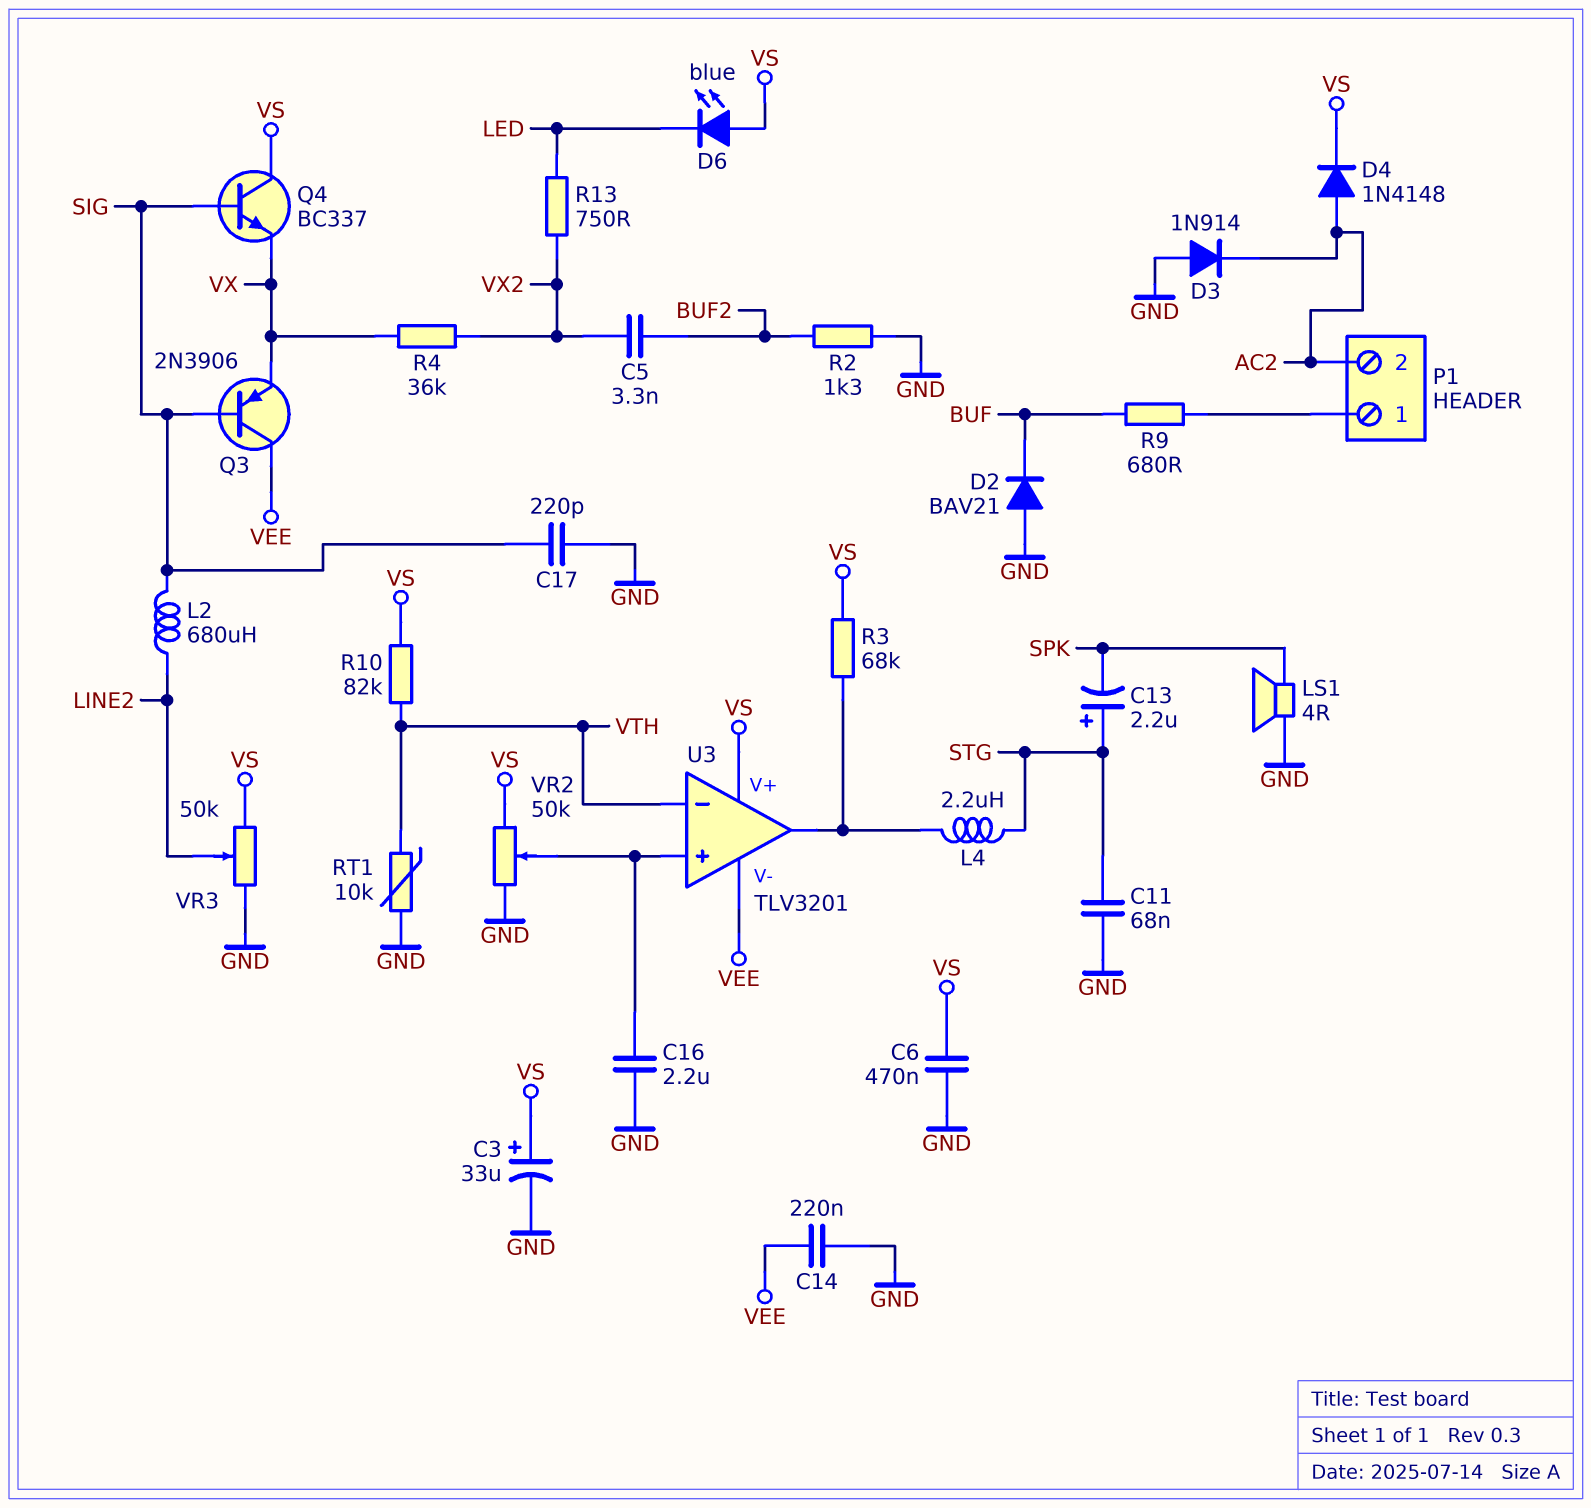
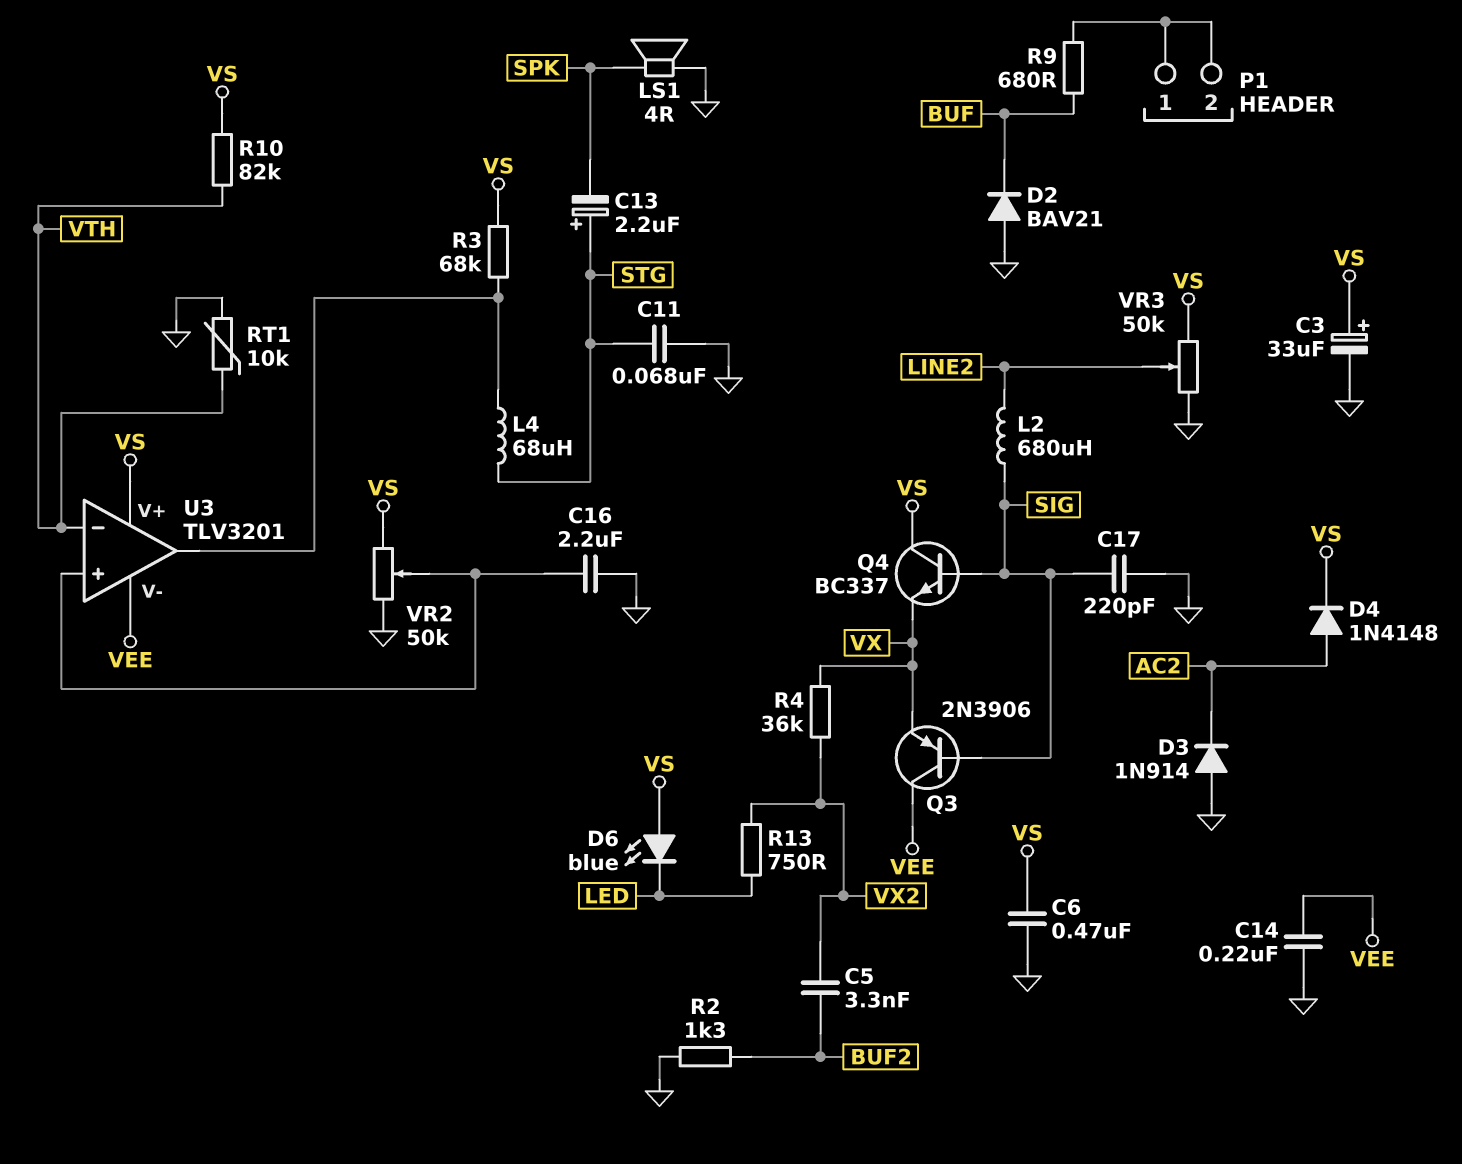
L4: 2.2uH (STG, U3/out) -> 68uH (STG, U3/out)
P1 pin 2: AC2 -> P1/1

